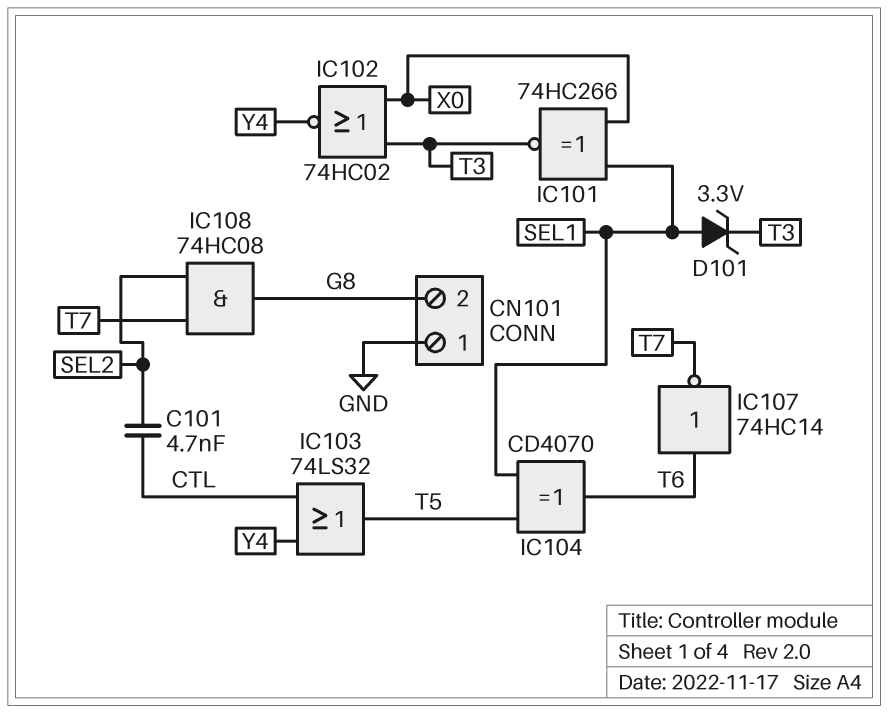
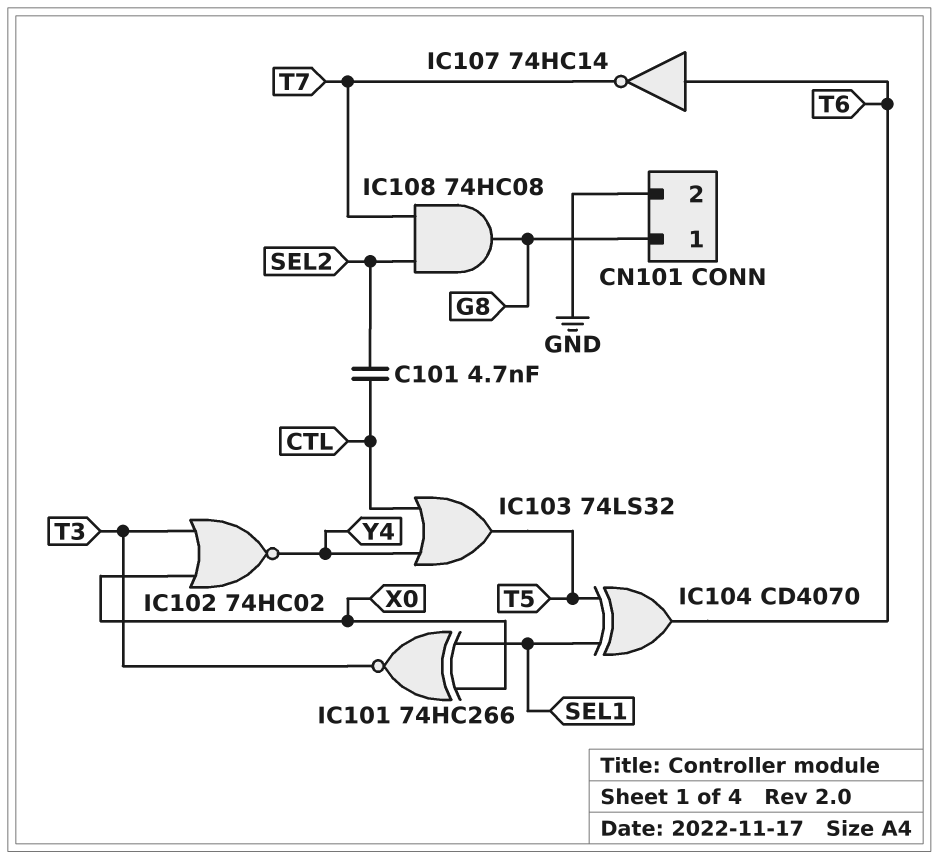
CN101 pin 1: GND -> G8
CN101 pin 2: G8 -> GND
D101: zener 3.3V (A SEL1, K T3) -> none

